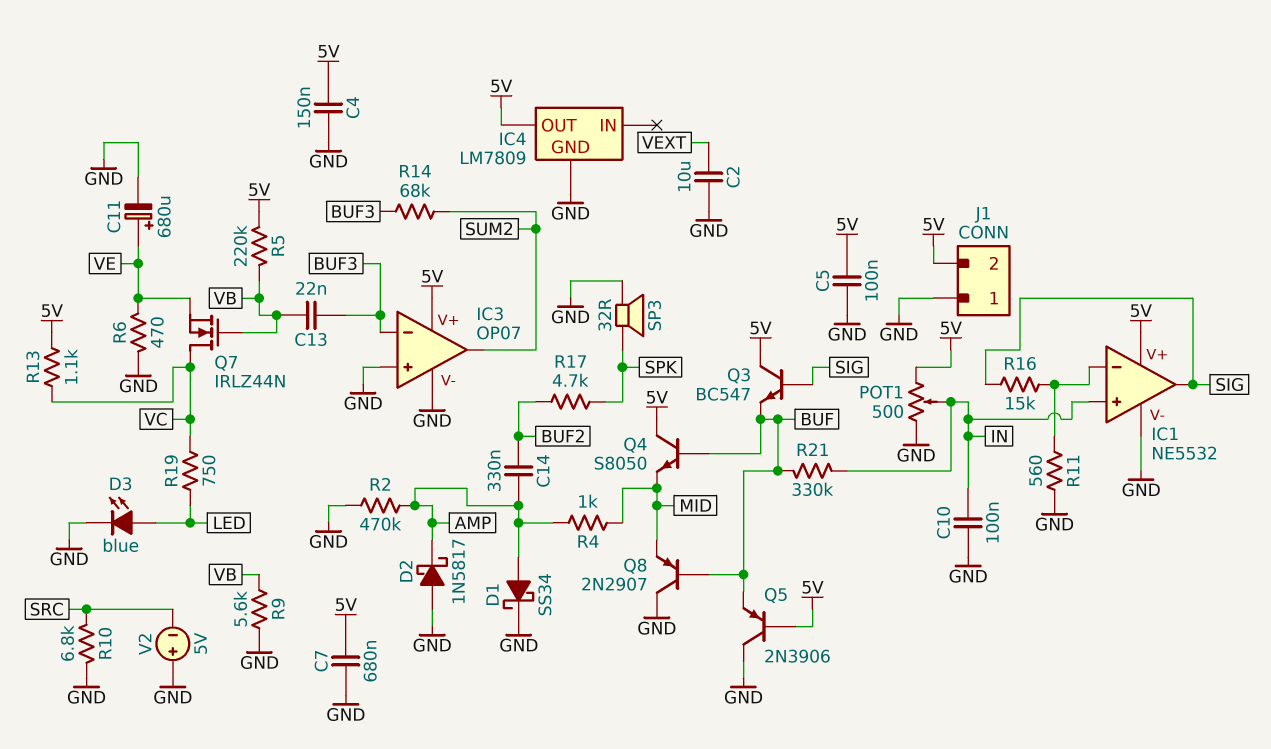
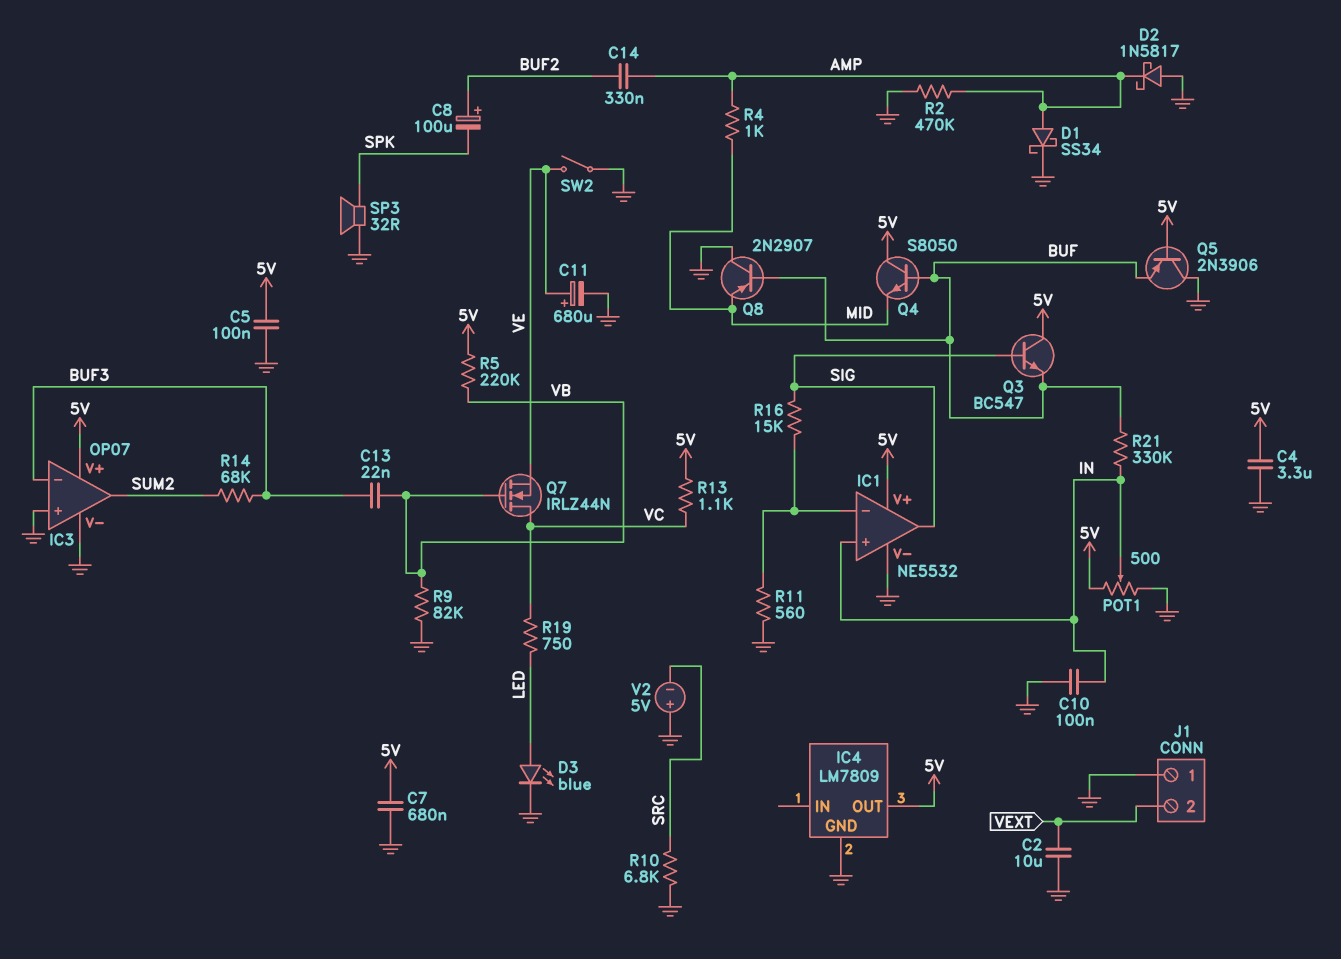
C4: 150nF (5V, GND) -> 3.3uF (5V, GND)
C8: none -> 100uF (plus BUF2, minus SPK)
J1 pin 2: 5V -> VEXT
R6: 470 (GND, VE) -> none
R9: 5.6k (GND, VB) -> 82k (GND, VB)
R17: 4.7k (BUF2, SPK) -> none
SW2: none -> switch (GND, VE)

